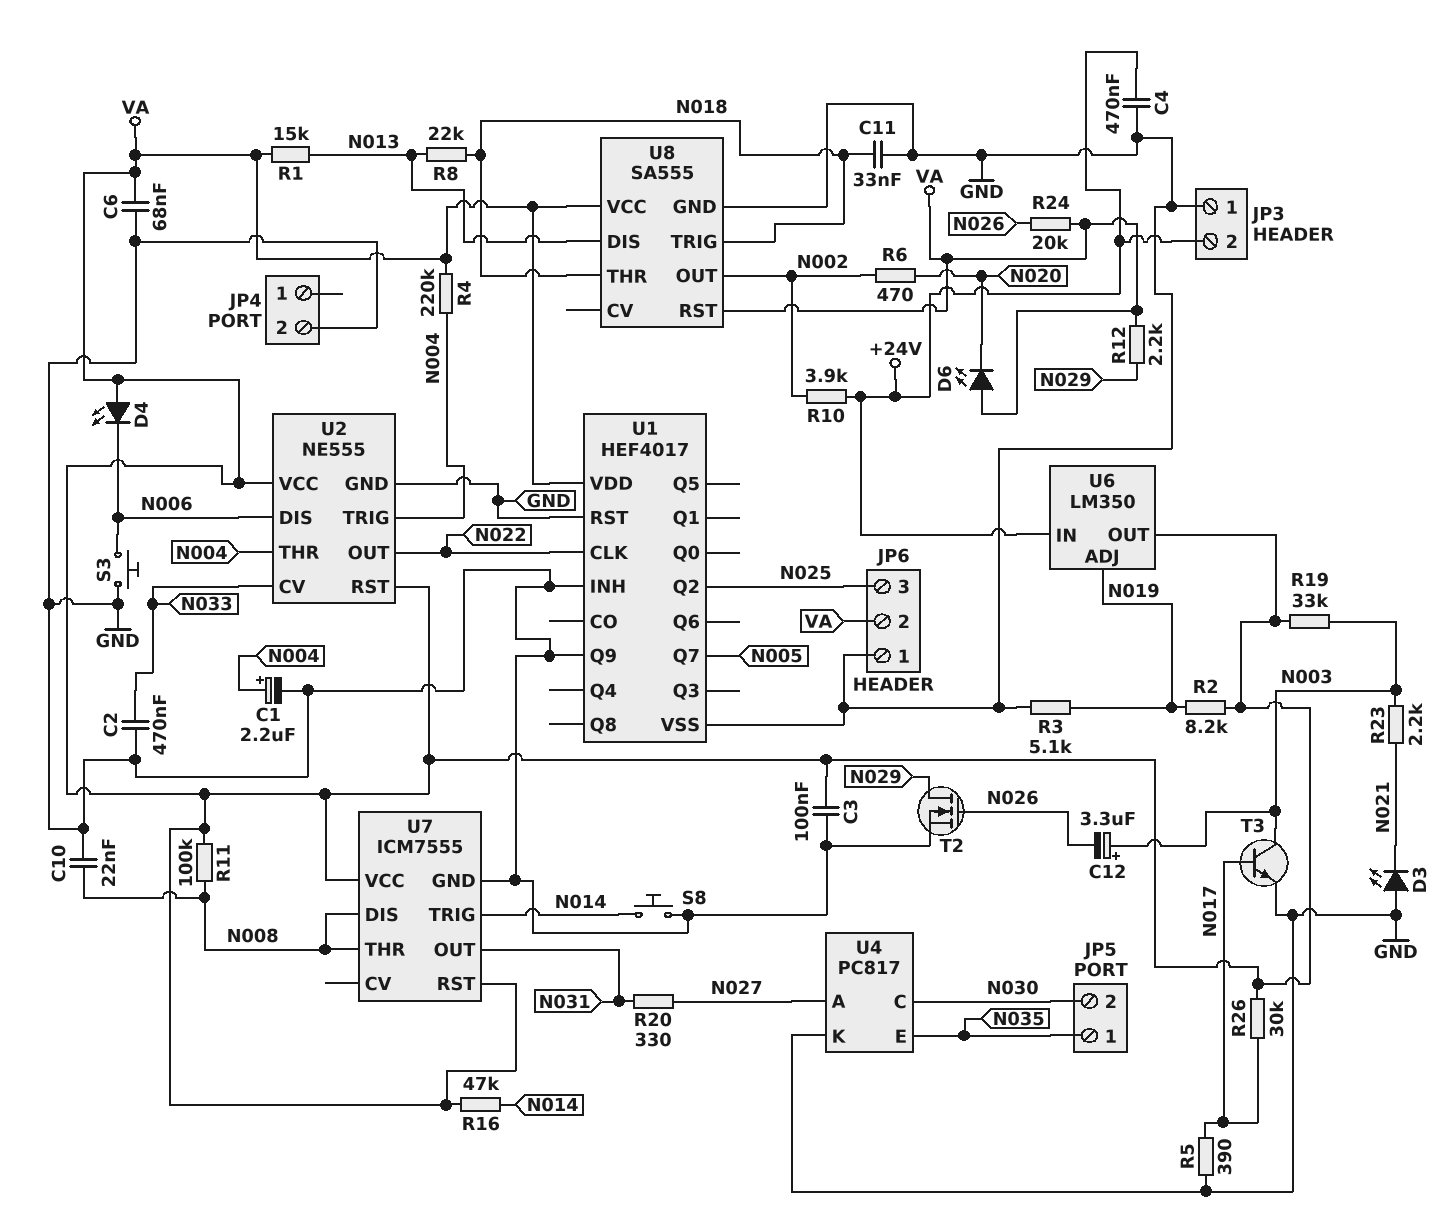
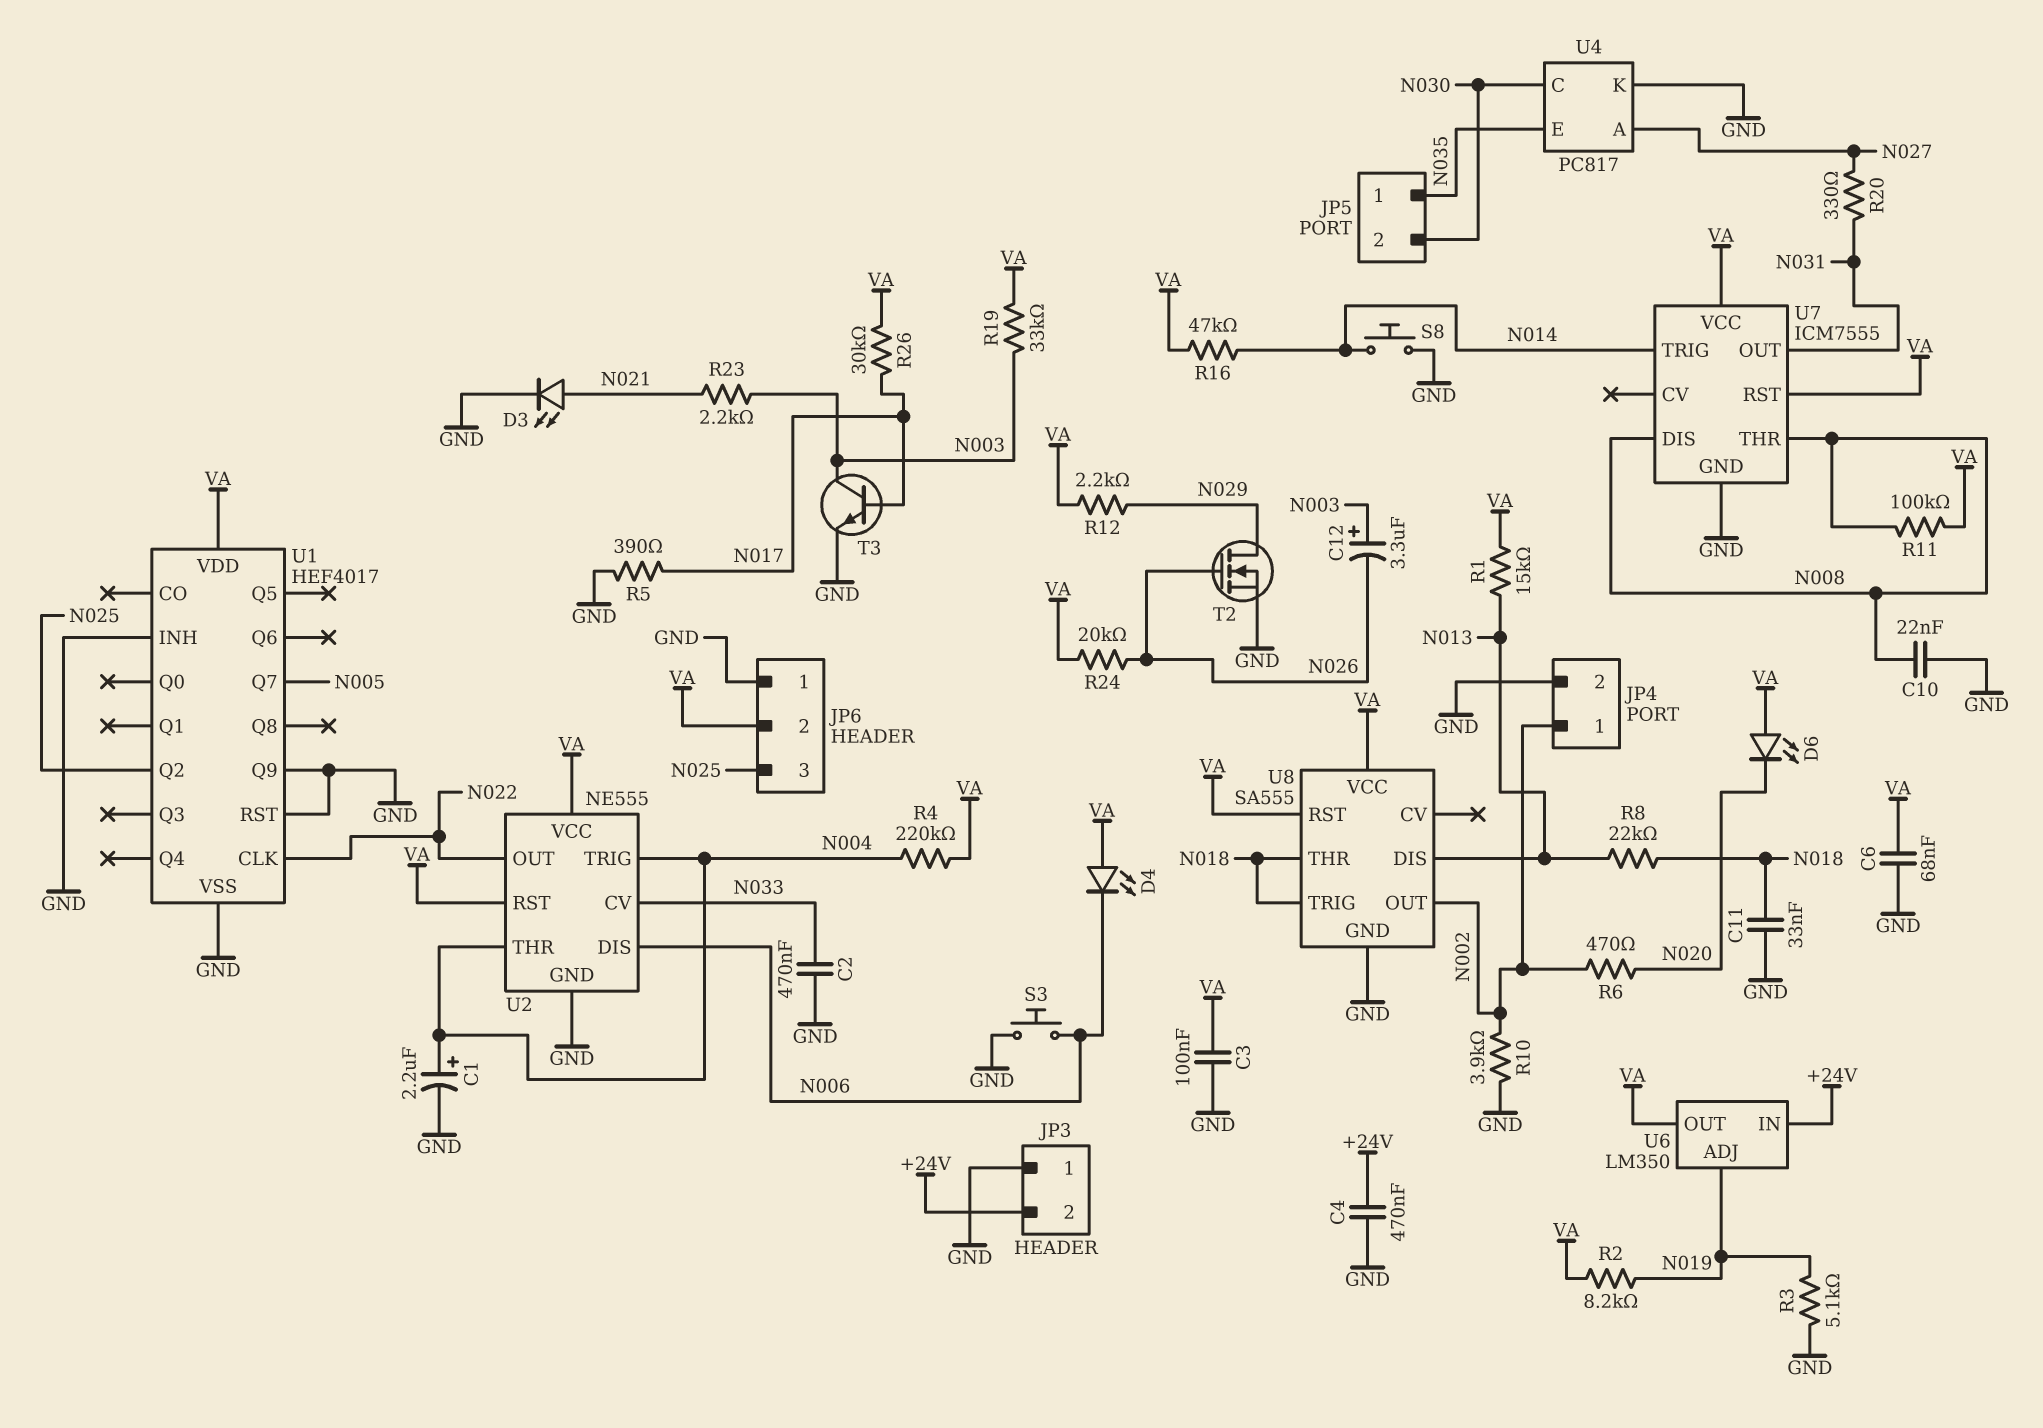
D3: LED (A GND, K N021) -> LED (A N021, K GND)
JP4 pin 1: none -> N002
R10: 3.9k (+24V, N002) -> 3.9k (GND, N002)

